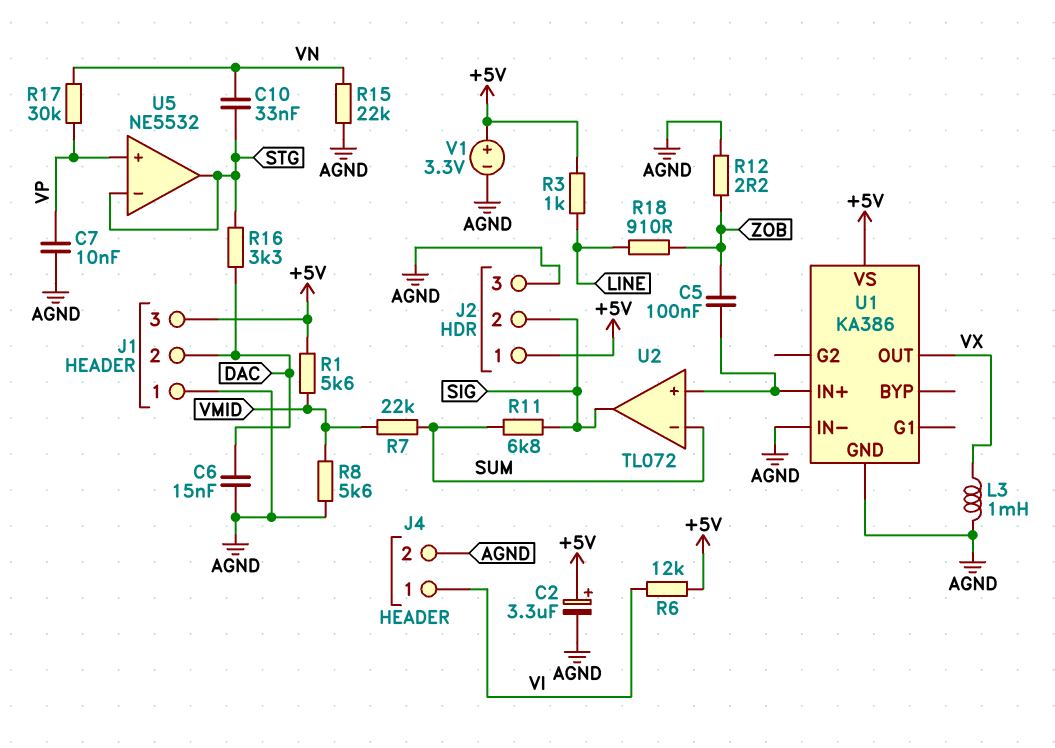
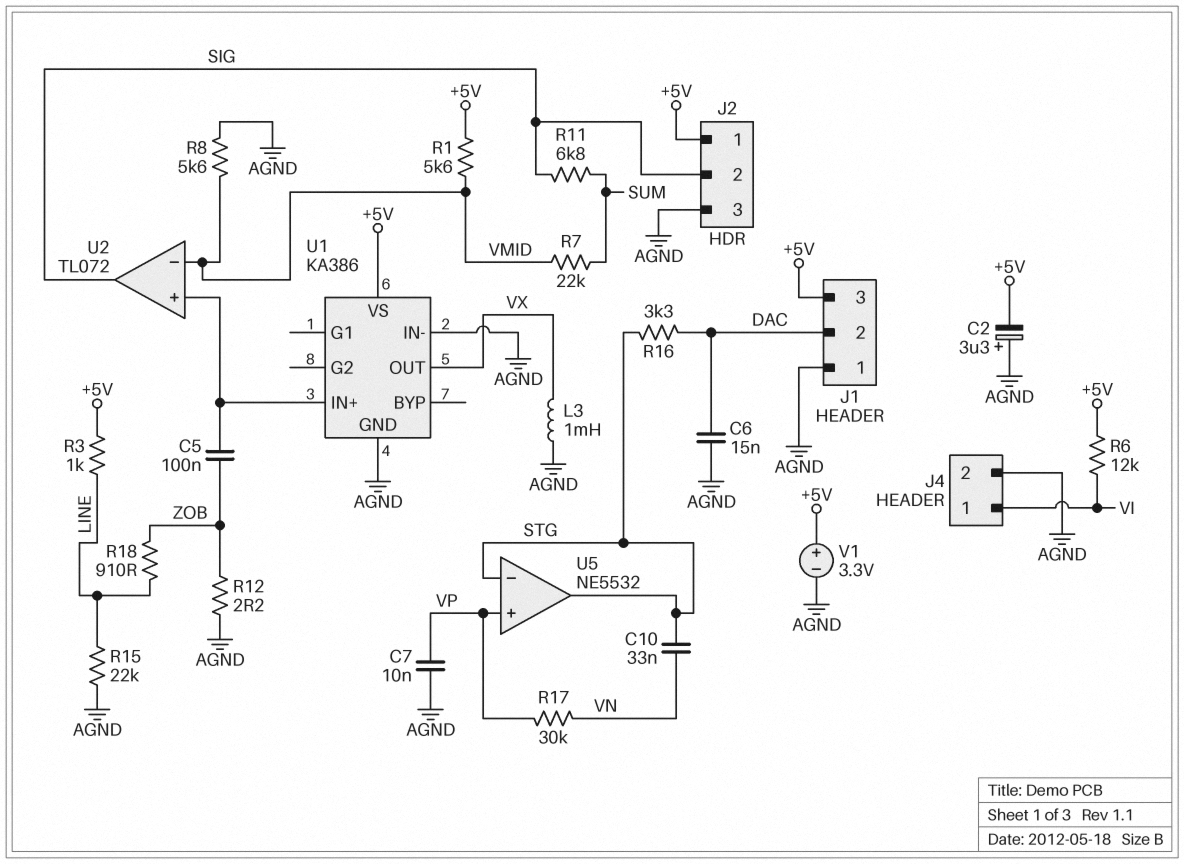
C2: 3.3uF (plus +5V, minus AGND) -> 3.3uF (plus AGND, minus +5V)
R15: 22k (AGND, VN) -> 22k (AGND, LINE)
U2 pin in-: SUM -> VMID

